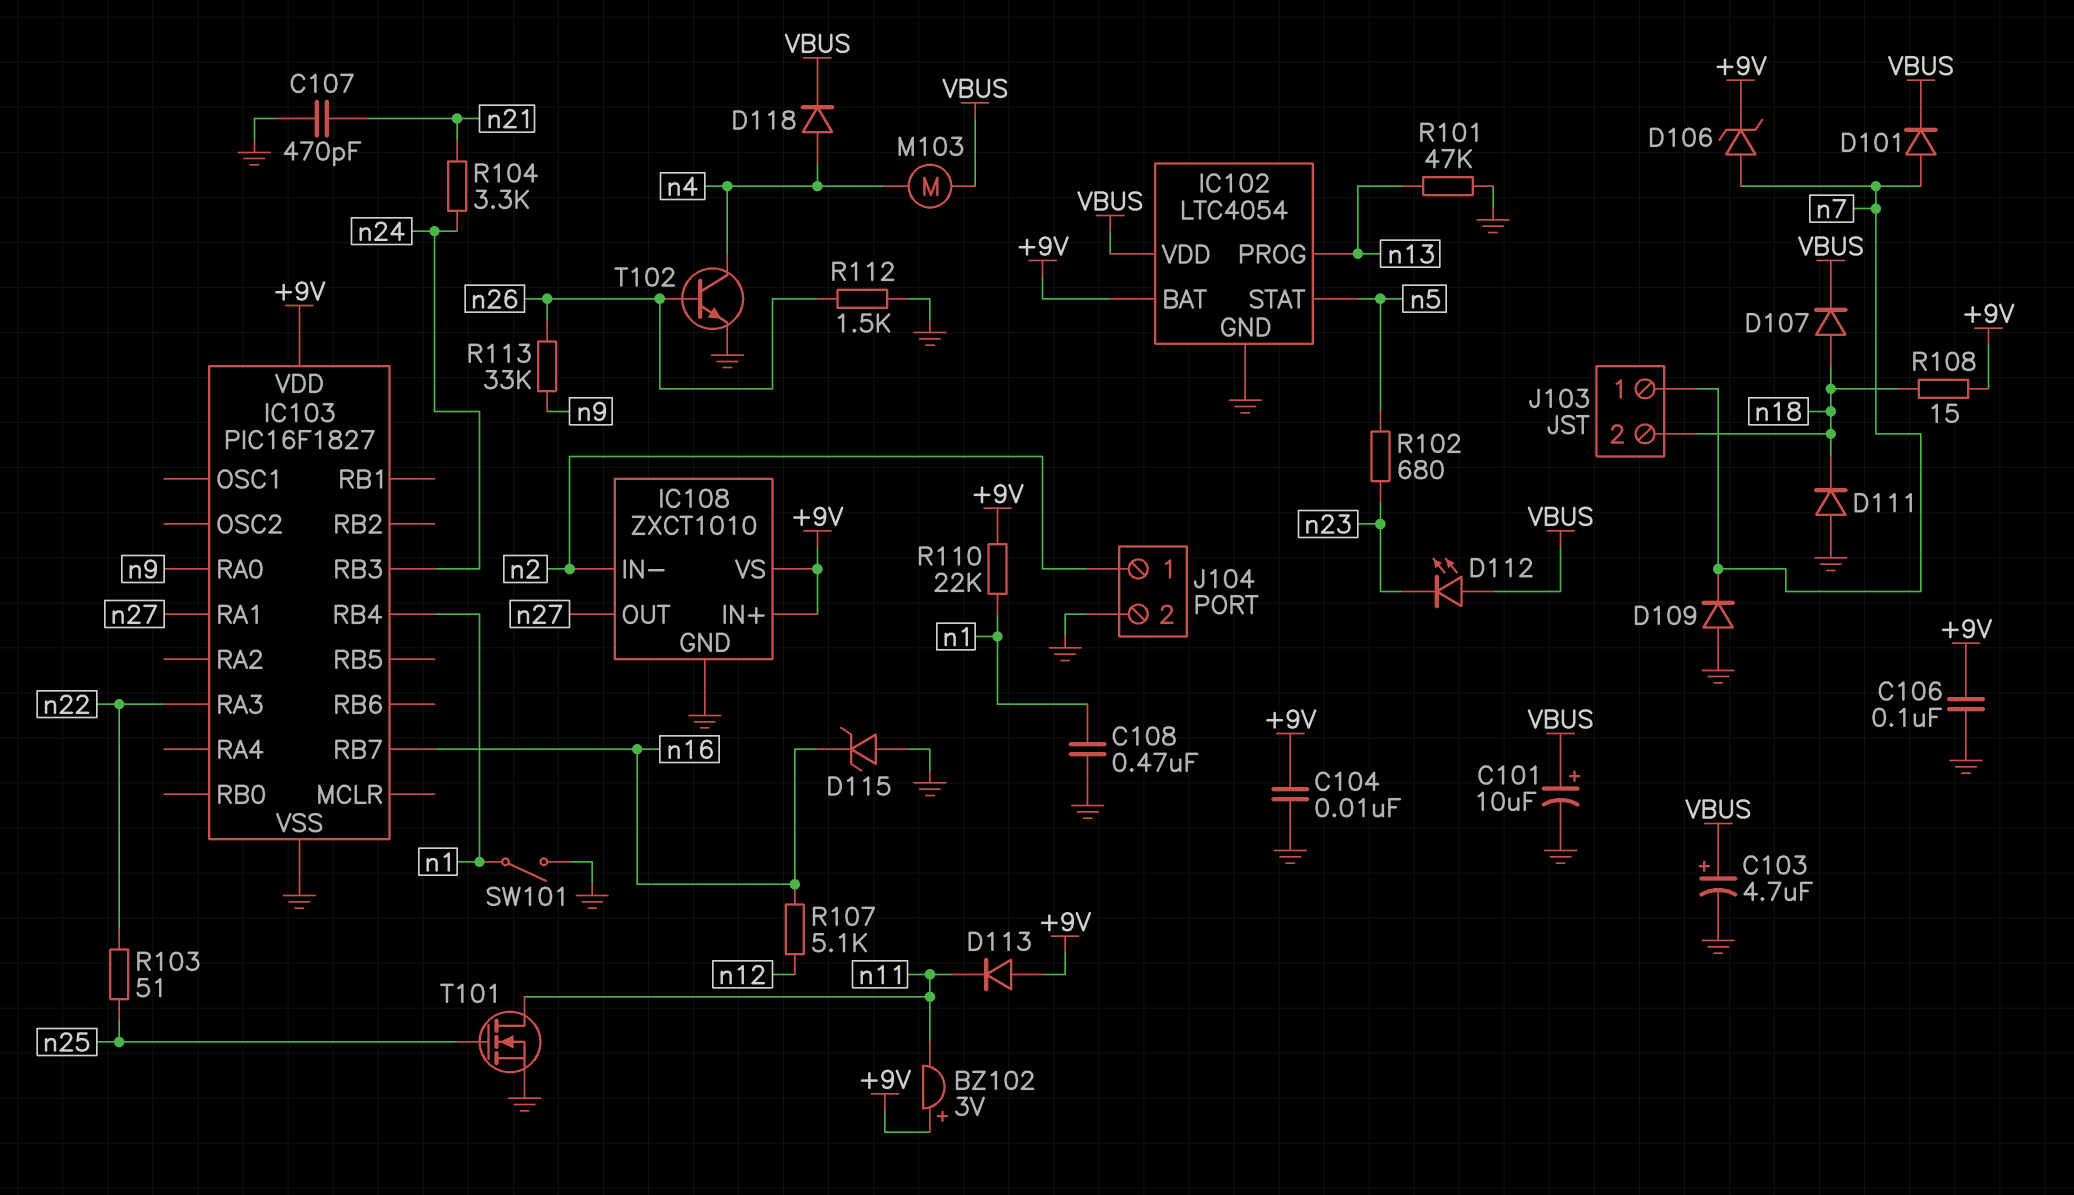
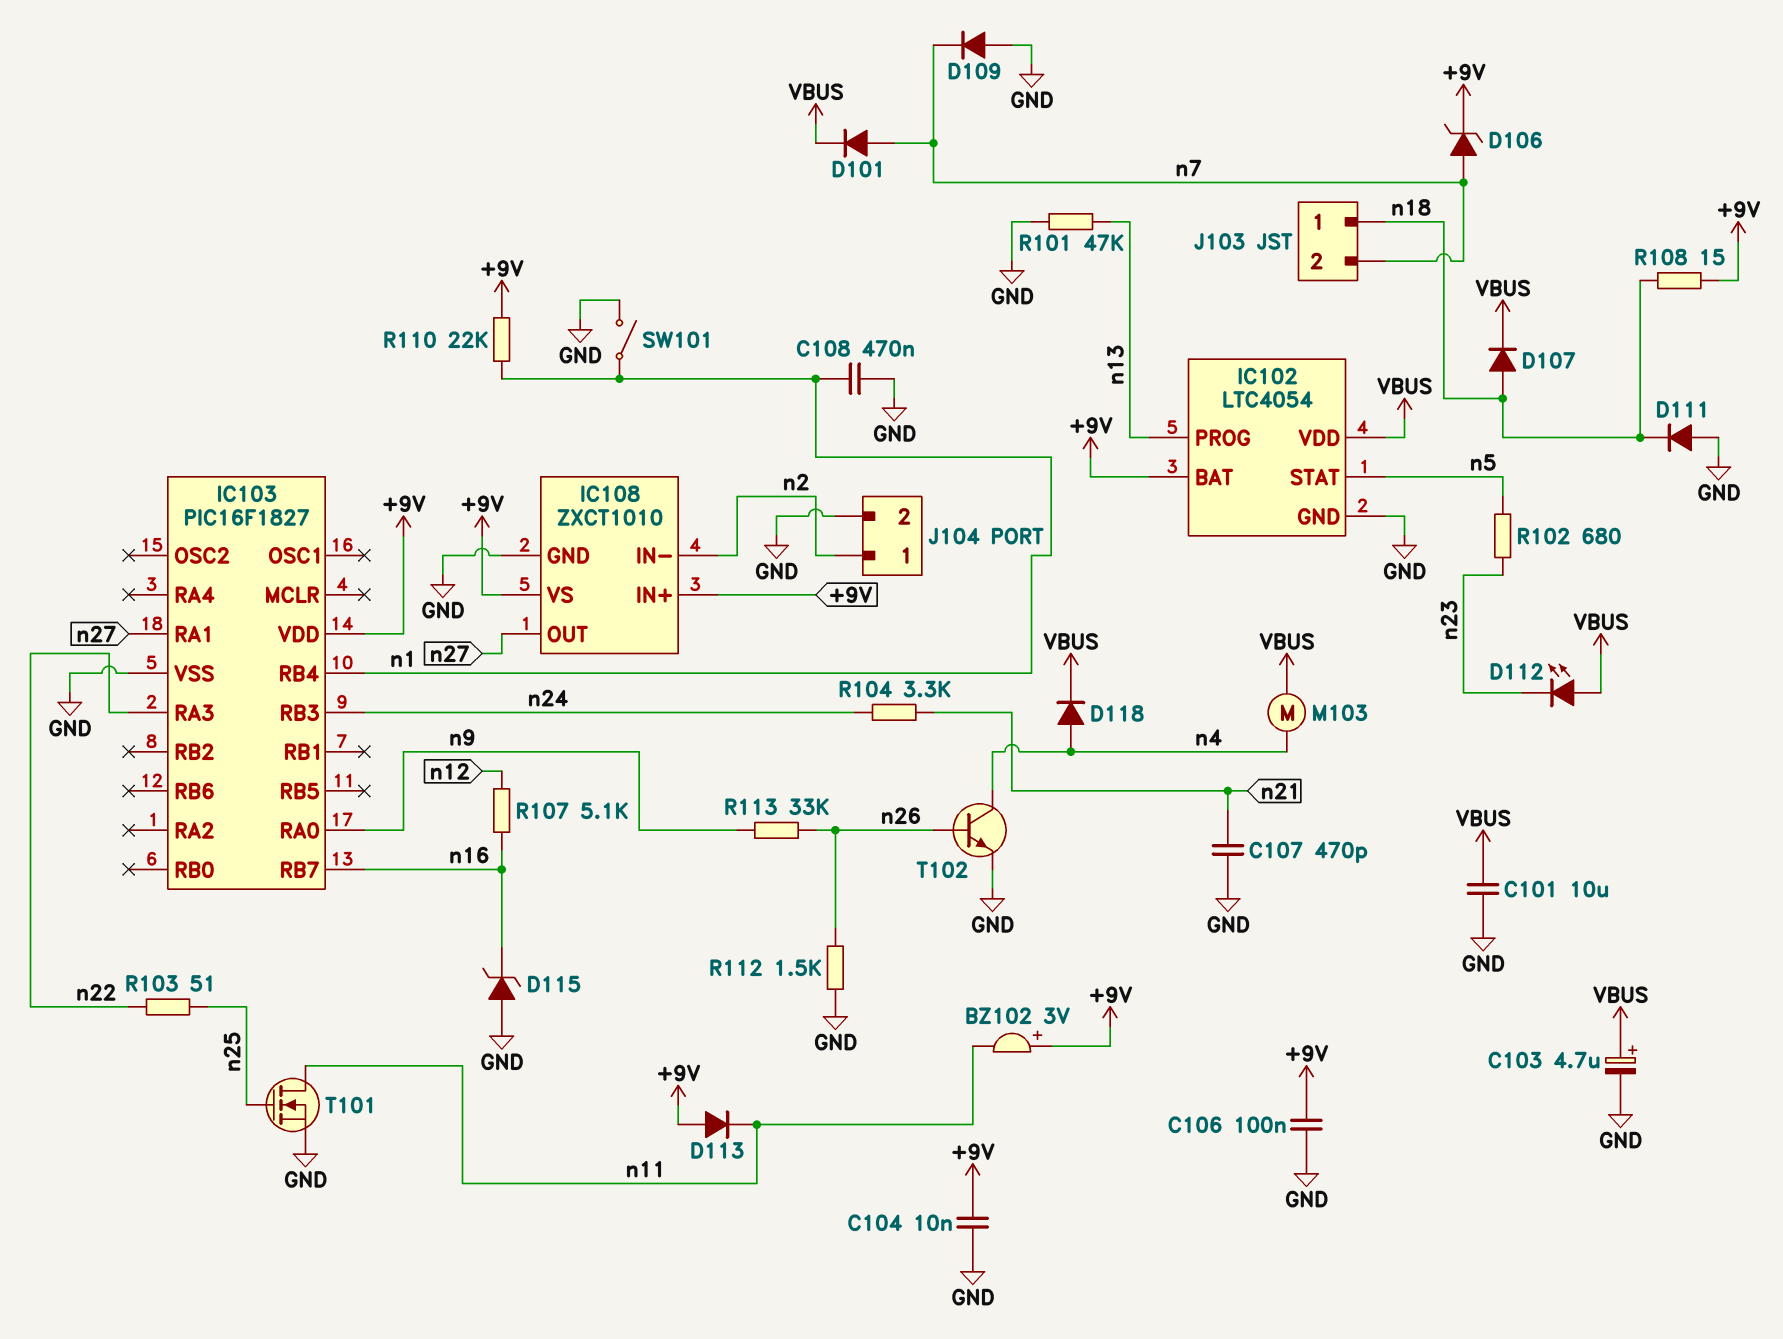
C101: 10uF (plus VBUS, minus GND) -> 10uF (GND, VBUS)
J103 pin 1: n7 -> n18
J103 pin 2: n18 -> n7

